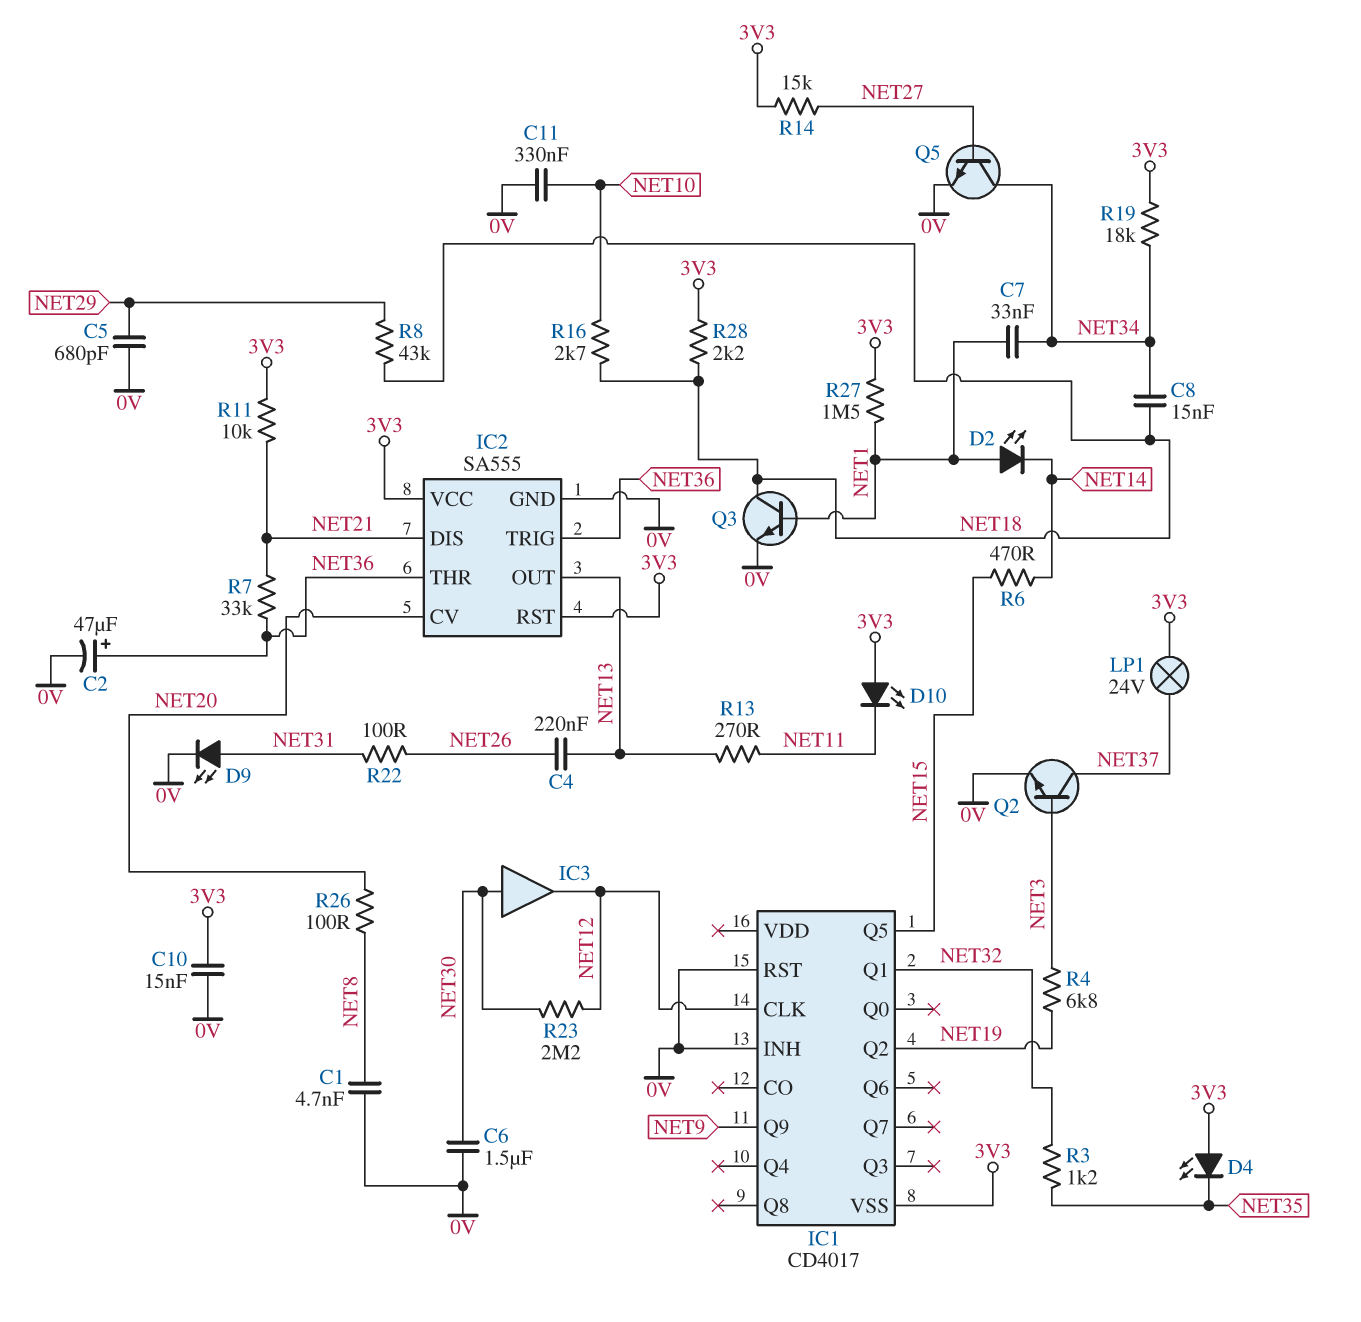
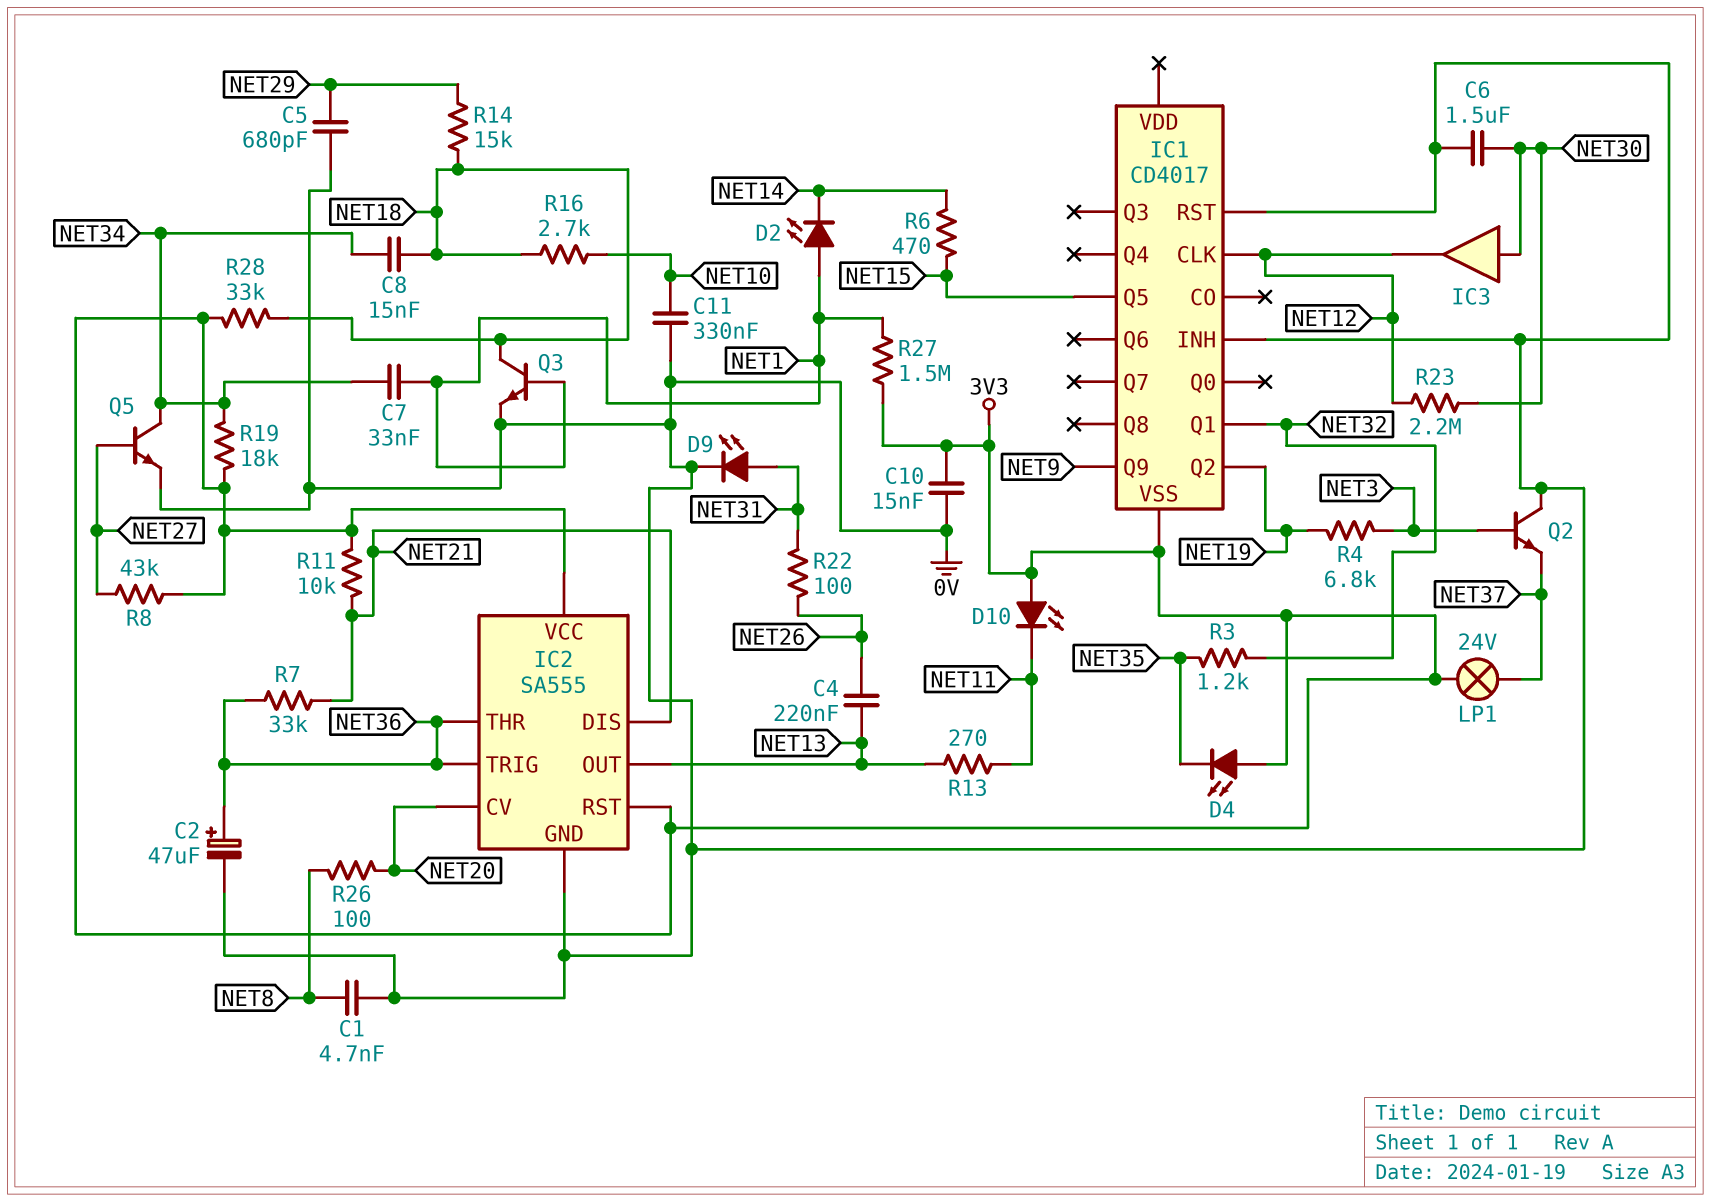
Q2: NPN (B NET3, C NET37, E 0V) -> NPN (B NET3, C 0V, E NET37)
R8: 43k (NET18, NET29) -> 43k (3V3, NET27)
R14: 15k (3V3, NET27) -> 15k (NET18, NET29)
R28: 2.2k (3V3, NET18) -> 33k (3V3, NET18)

